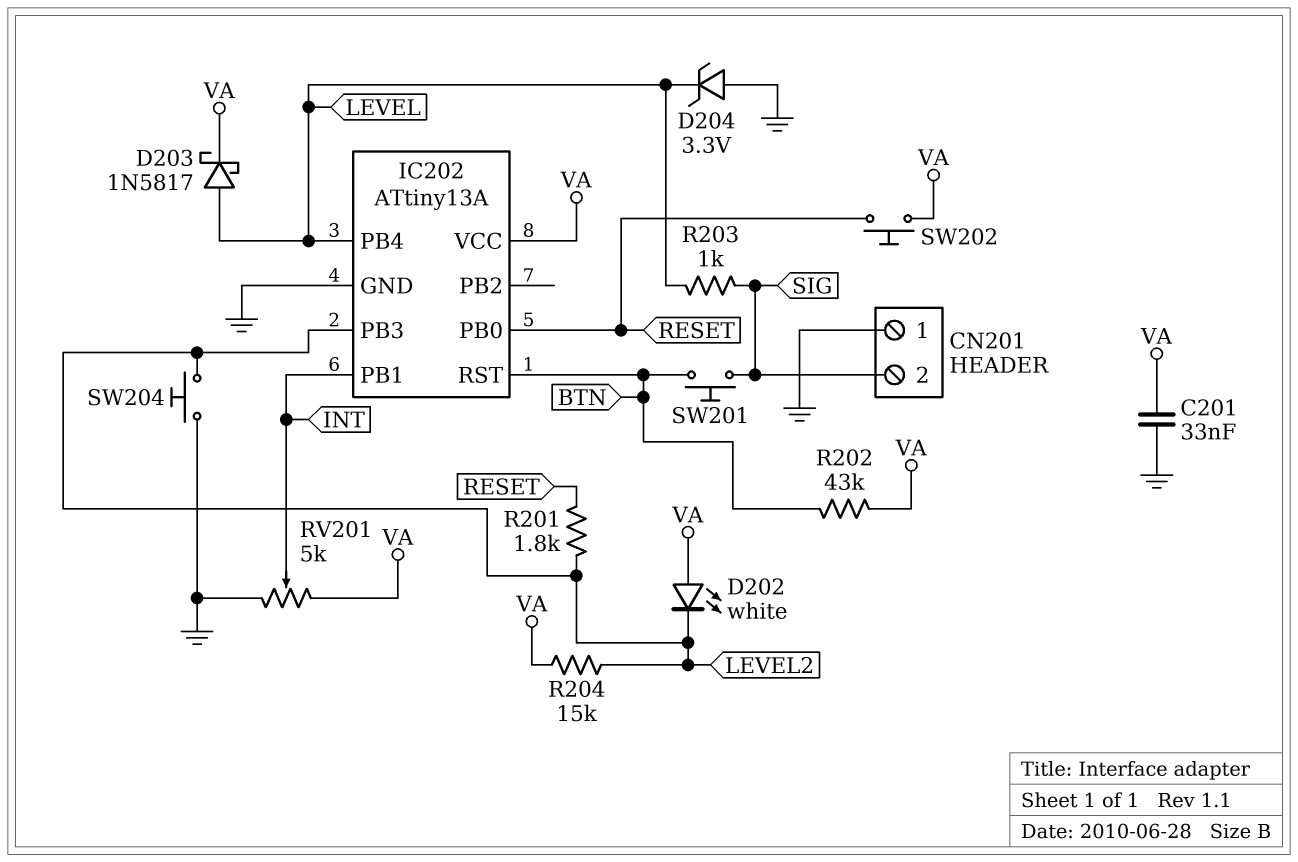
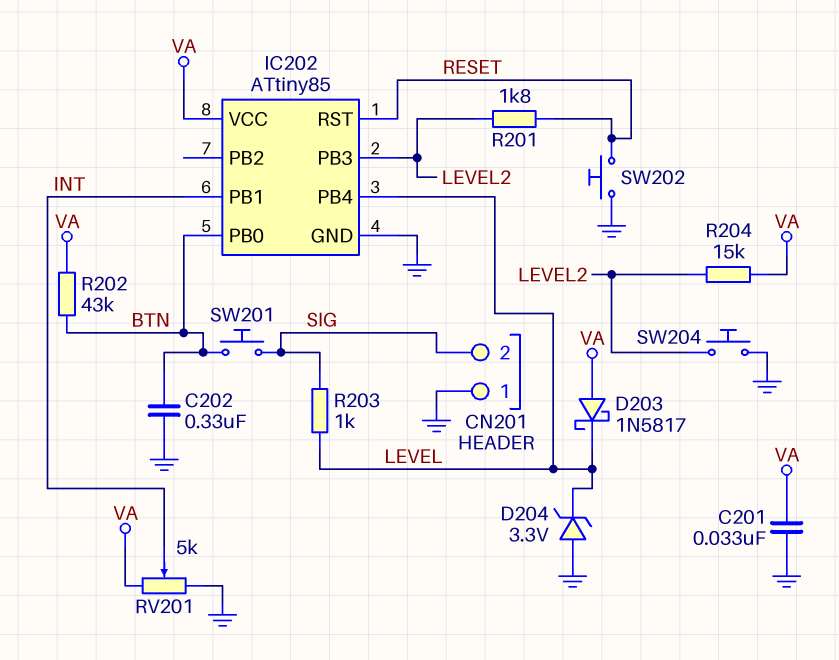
C202: none -> 330nF (BTN, GND)
D202: LED white (A VA, K LEVEL2) -> none
D203: schottky 1N5817 (A LEVEL, K VA) -> schottky 1N5817 (A VA, K LEVEL)
IC202: ATtiny13A -> ATtiny85
IC202 pin PB0: RESET -> BTN
IC202 pin RST: BTN -> RESET
SW202: button (RESET, VA) -> button (GND, RESET)

